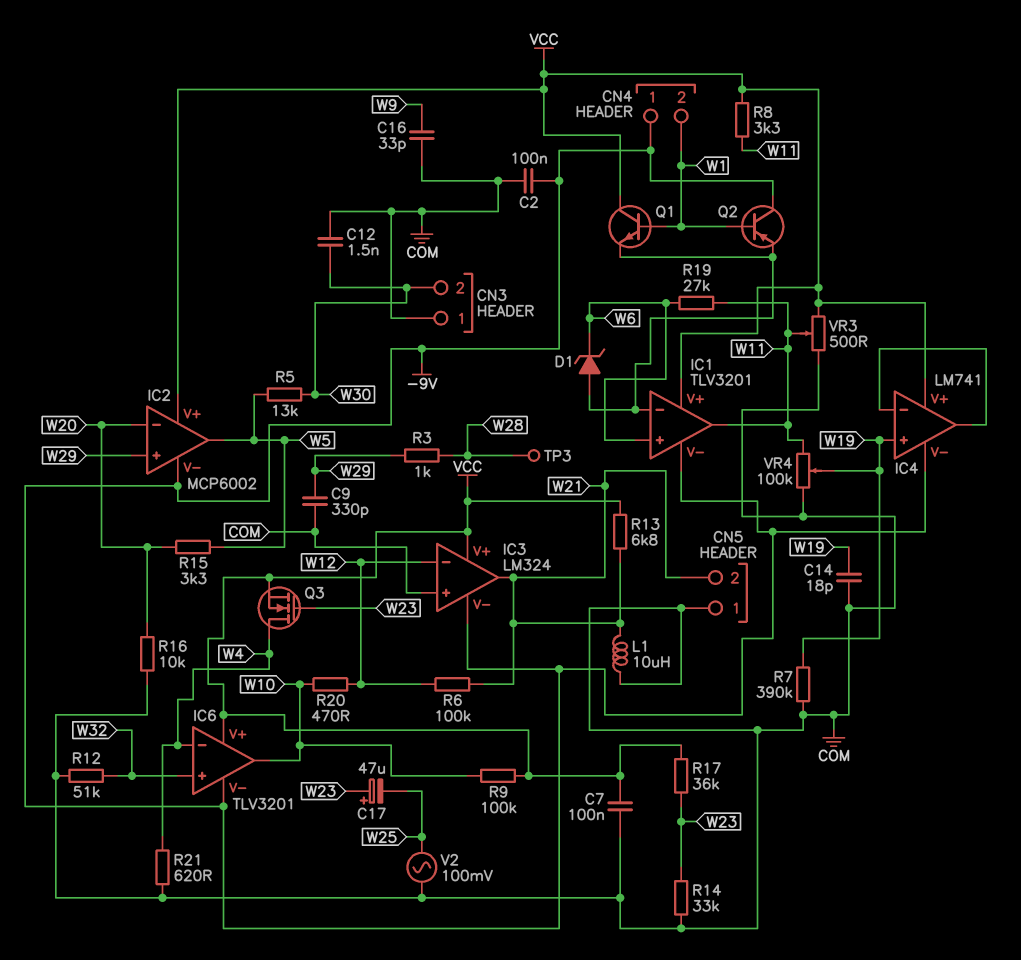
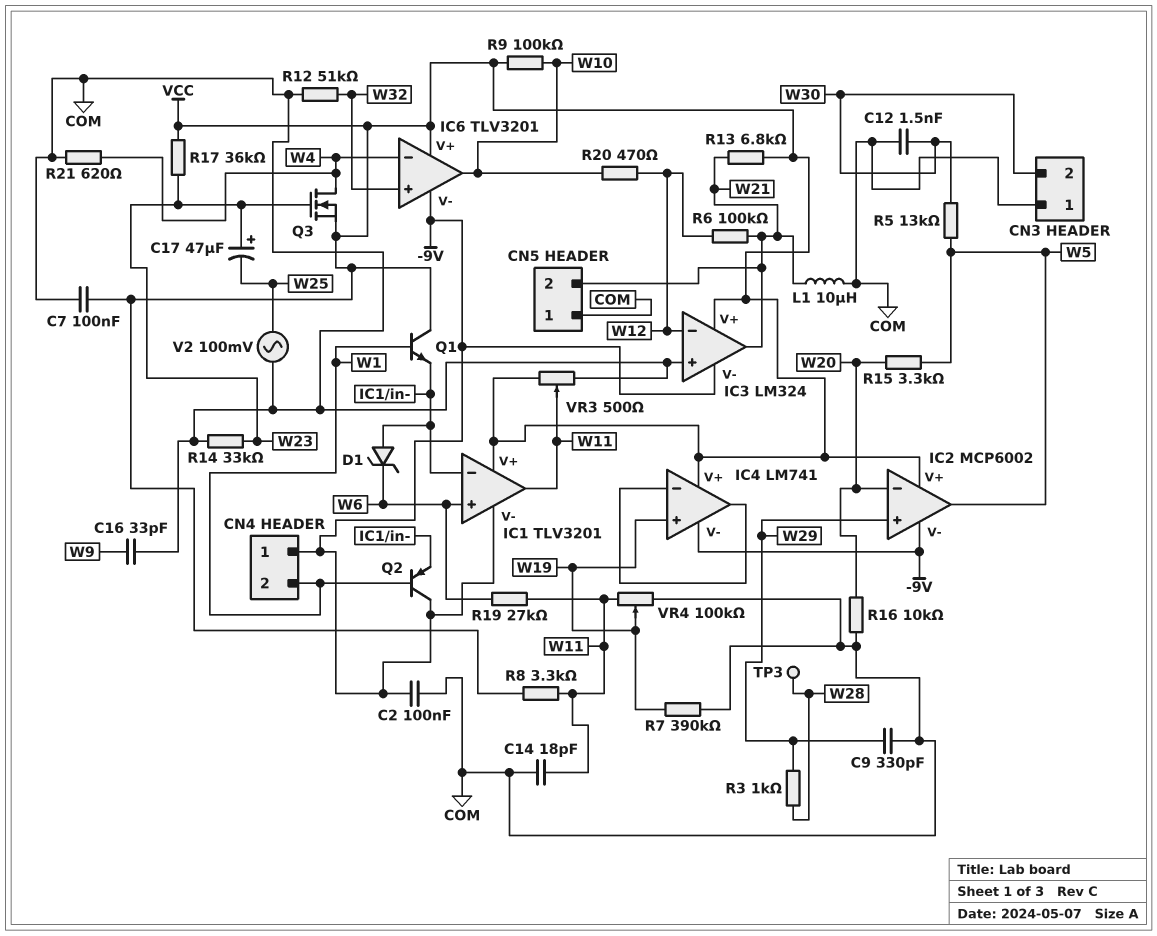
C14: 18pF (COM, W19) -> 18pF (COM, W11)

